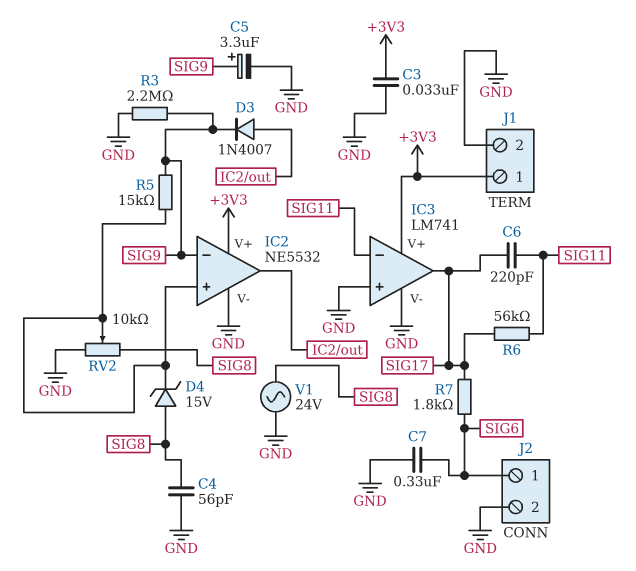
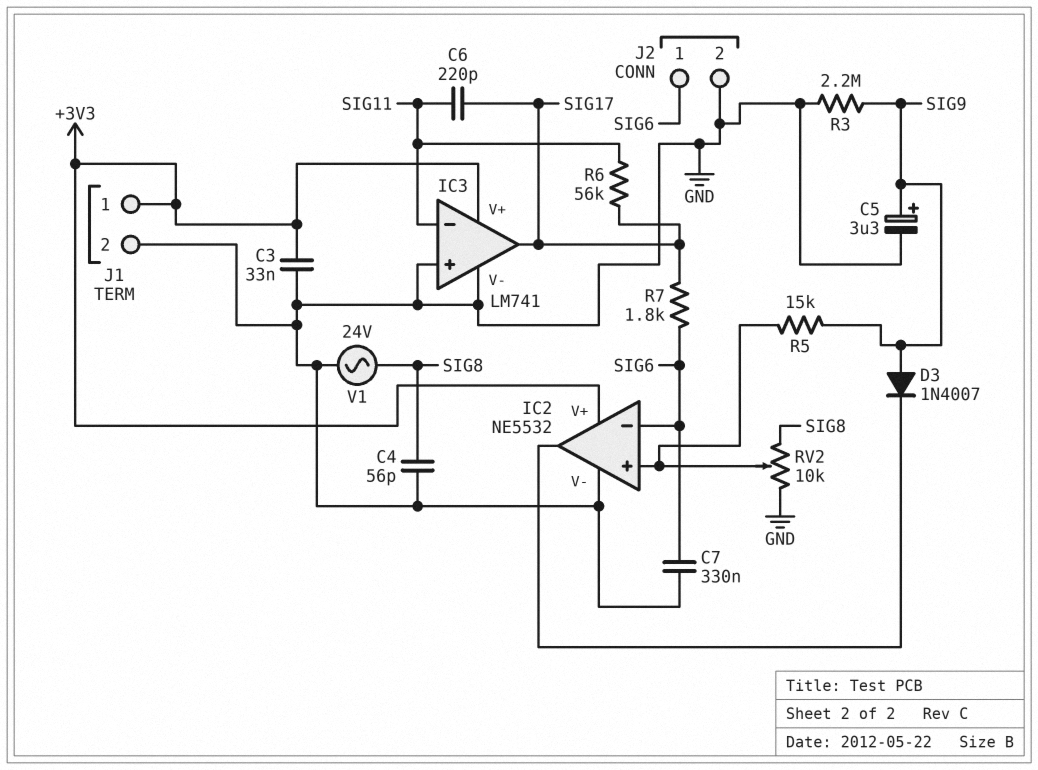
D3: diode 1N4007 (A IC2/out, K SIG9) -> diode 1N4007 (A SIG9, K IC2/out)
D4: zener 15V (A SIG8, K IC2/in+) -> none
IC2 pin in-: SIG9 -> SIG6

